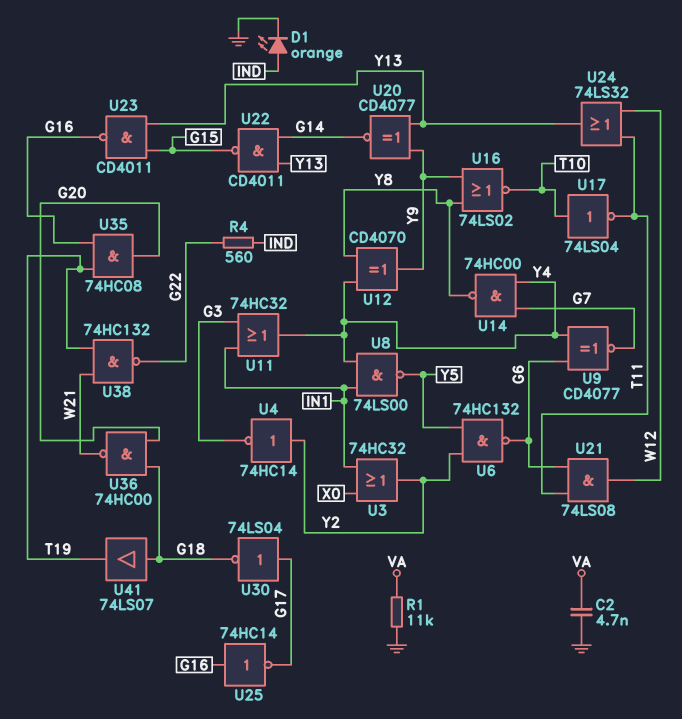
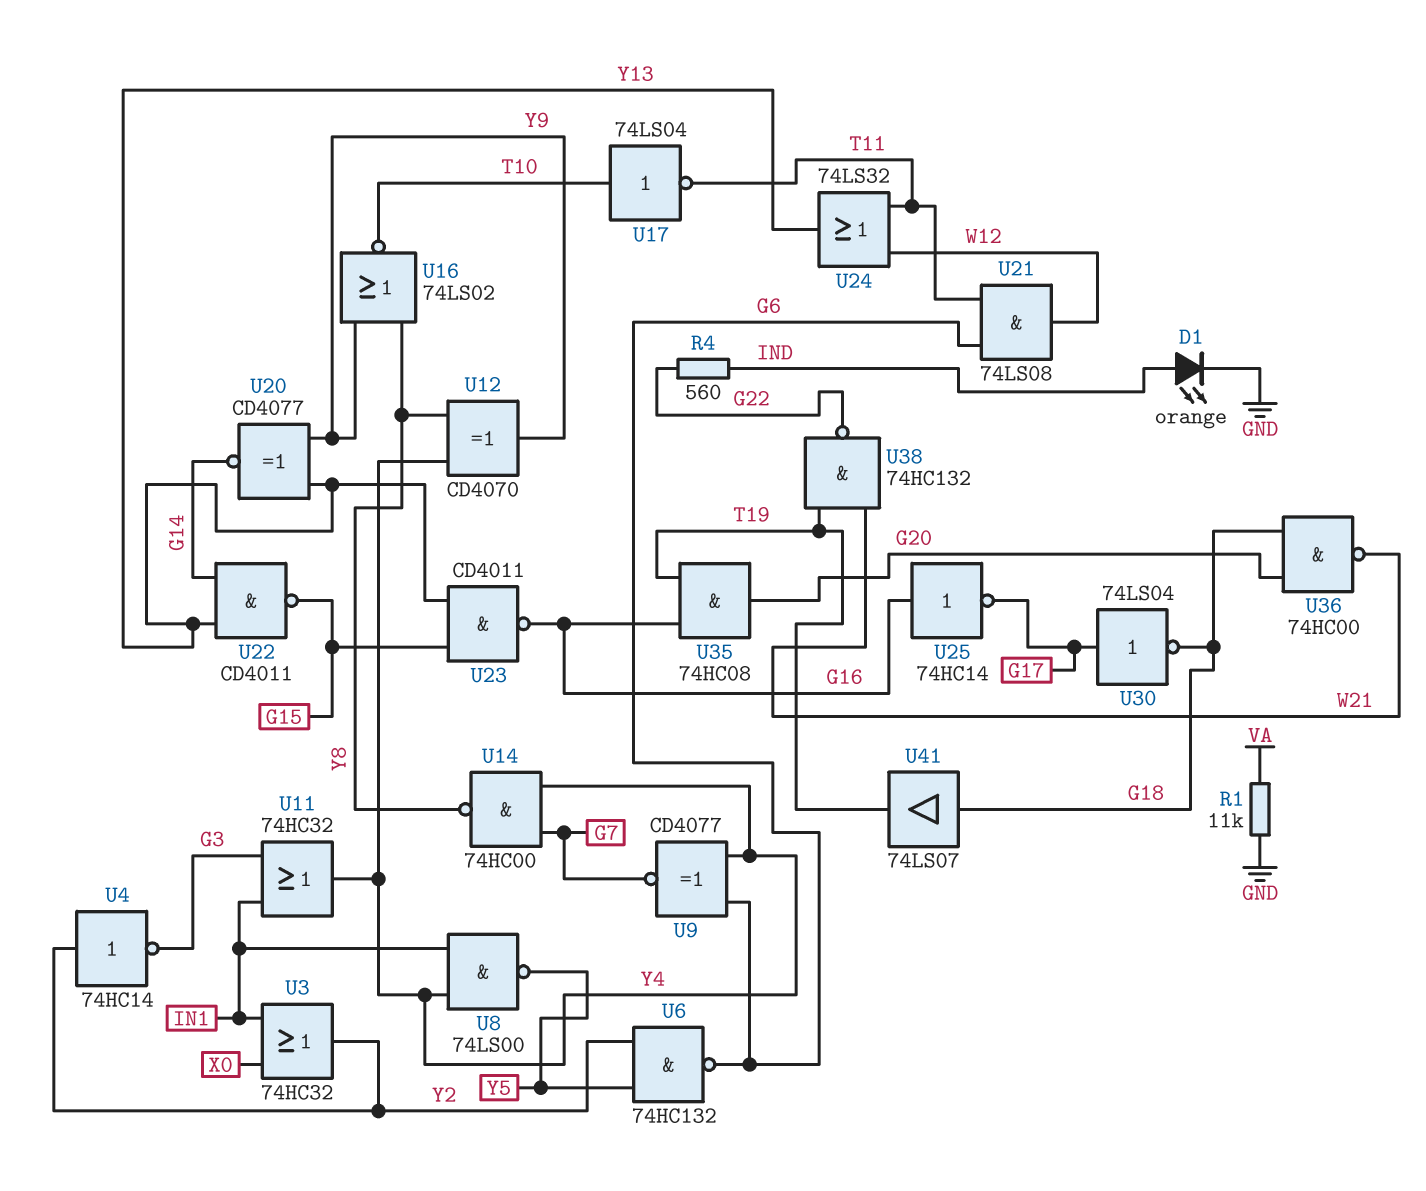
C2: 4.7nF (GND, VA) -> none

